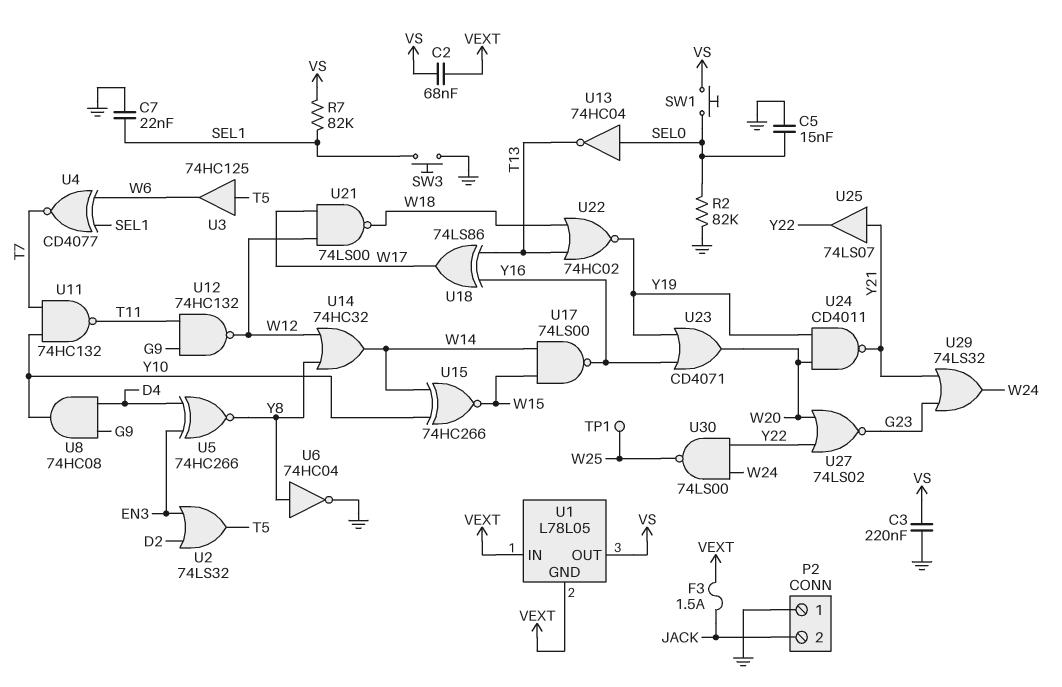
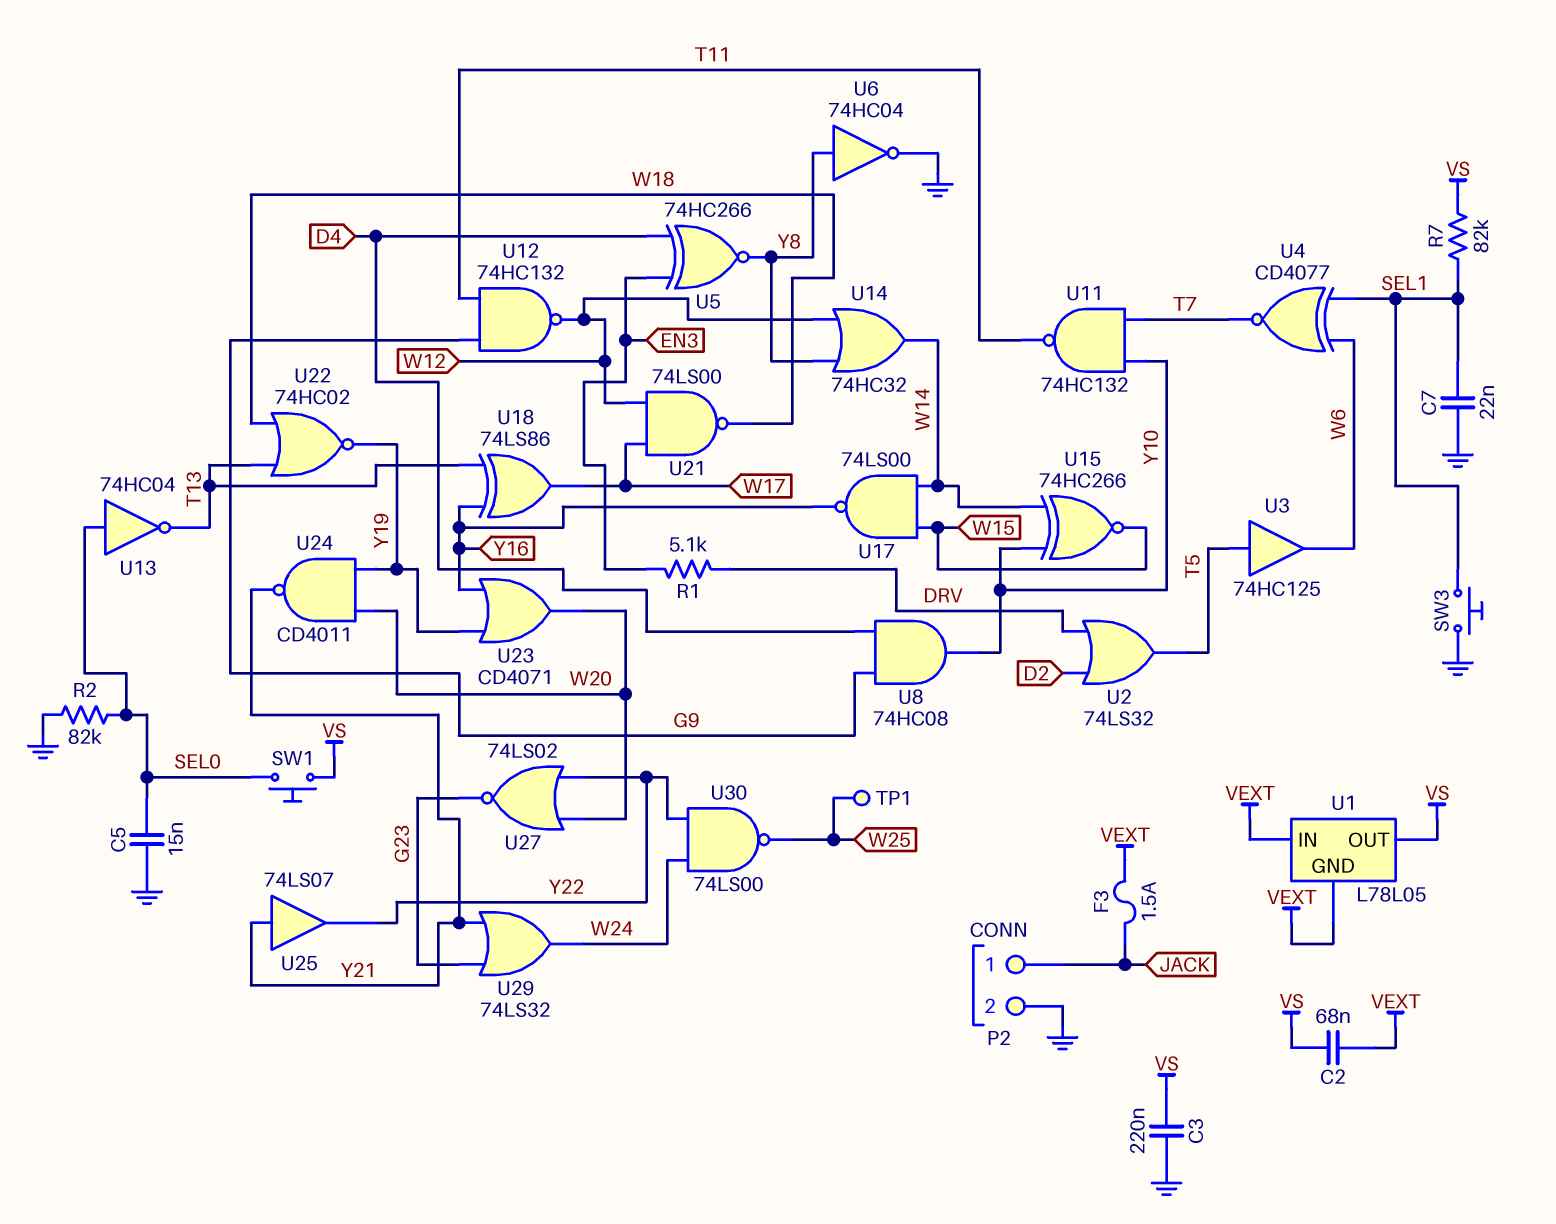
P2 pin 1: GND -> JACK
P2 pin 2: JACK -> GND
R1: none -> 5.1k (DRV, EN3)
U2: OR 74LS32 (in D2, in EN3, out T5) -> OR 74LS32 (in D2, in DRV, out T5)

